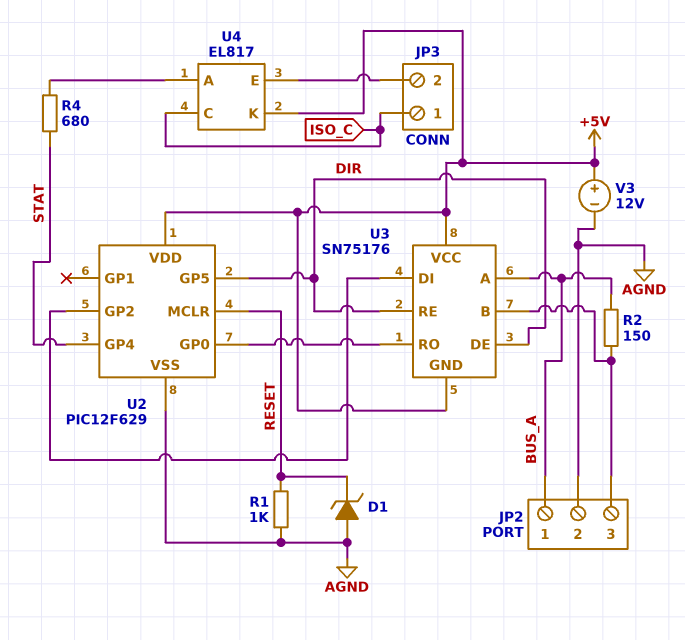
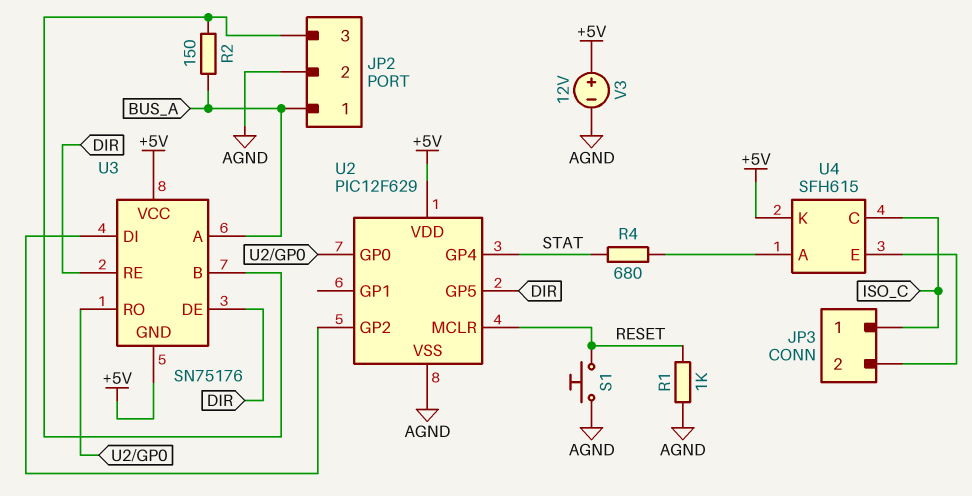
D1: zener (A AGND, K RESET) -> none
S1: none -> button (AGND, RESET)
U4: EL817 -> SFH615

